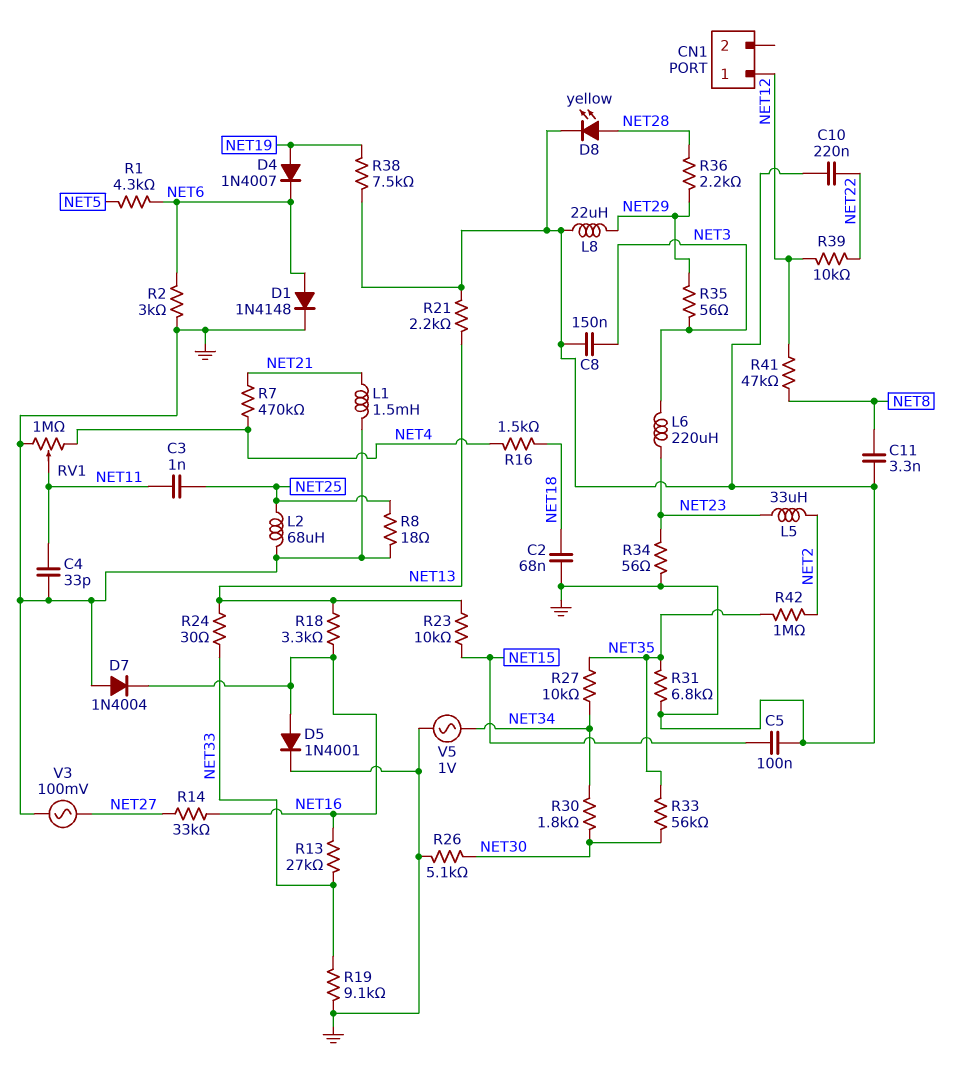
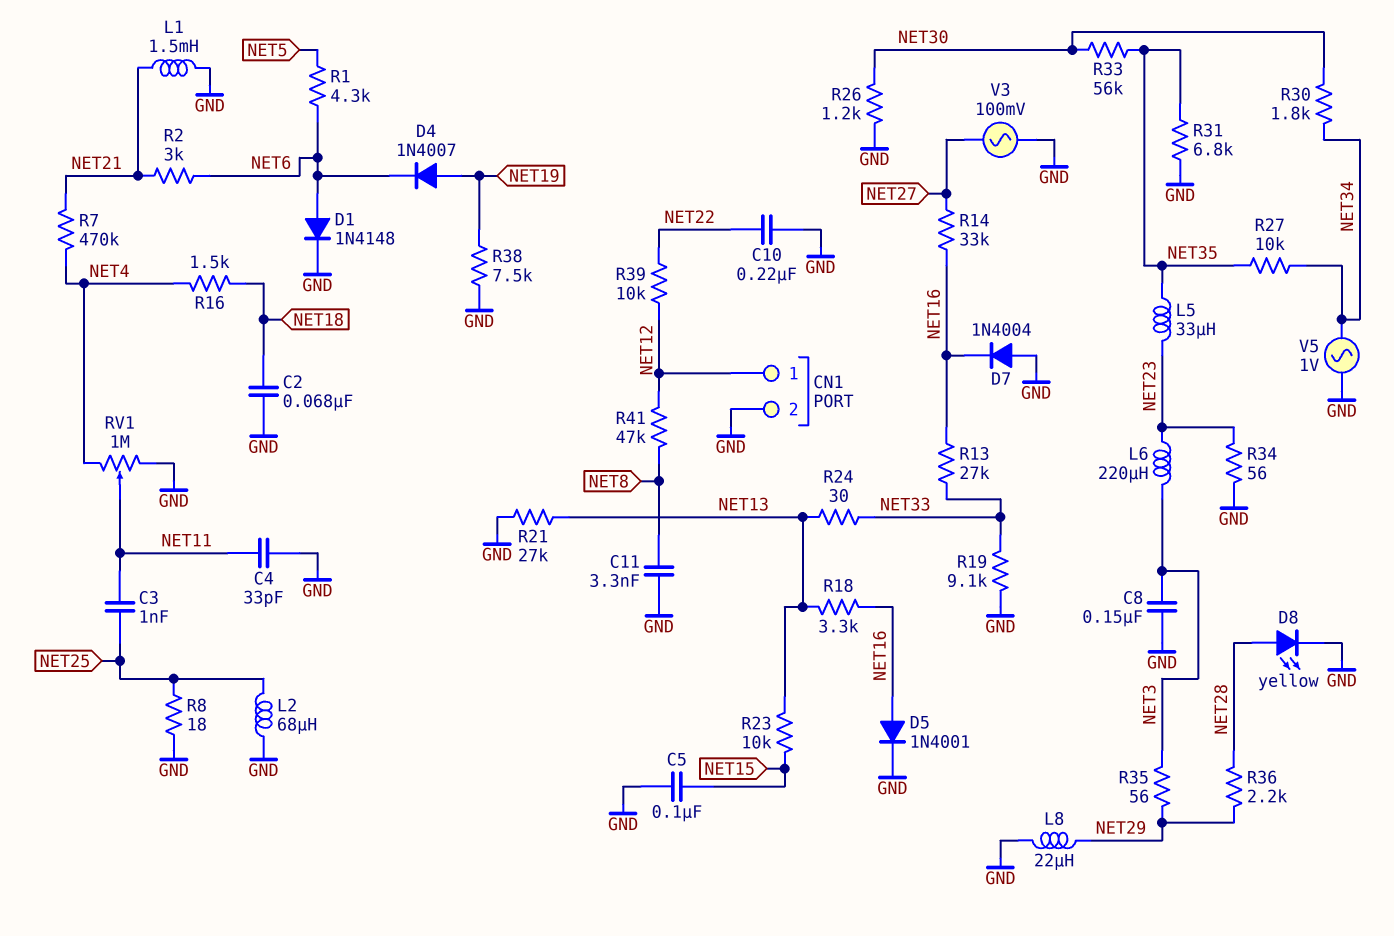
CN1 pin 2: none -> GND
L5: 33uH (NET2, NET23) -> 33uH (NET23, NET35)
R2: 3k (GND, NET6) -> 3k (NET6, NET21)
R21: 2.2k (GND, NET13) -> 27k (GND, NET13)
R26: 5.1k (GND, NET30) -> 1.2k (GND, NET30)
R42: 1M (NET2, NET35) -> none

